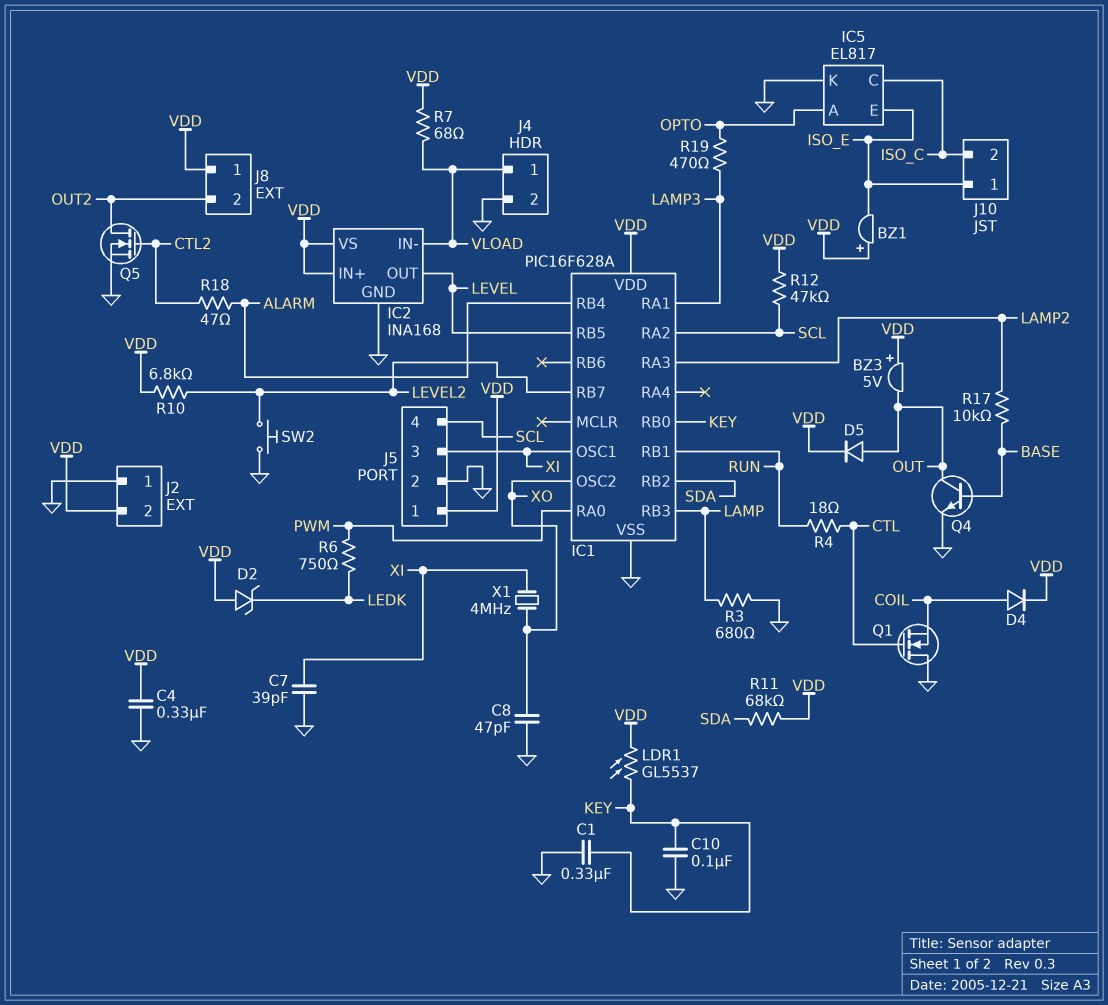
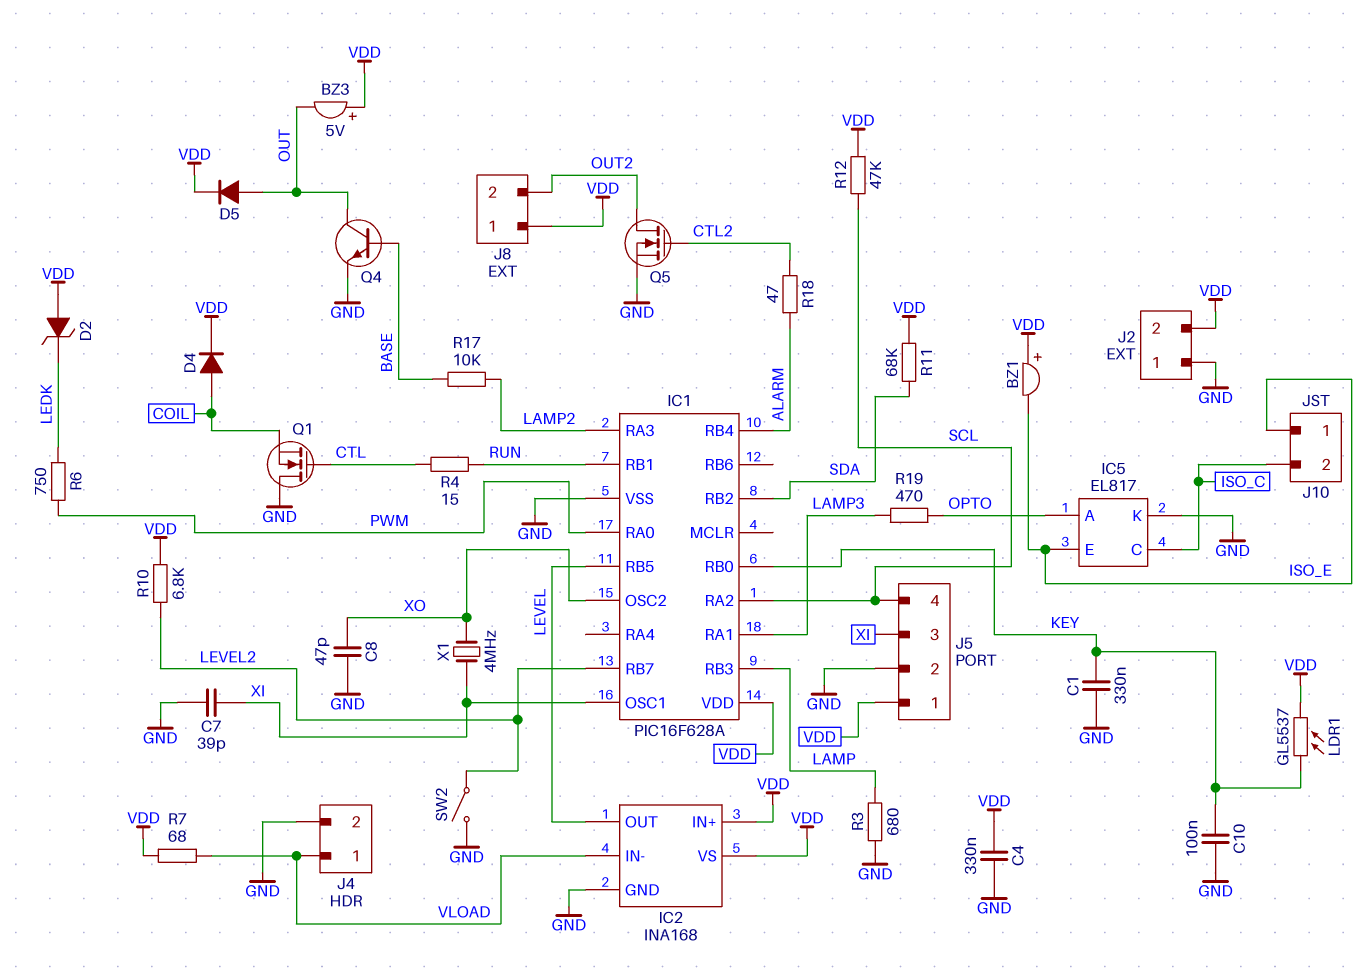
R4: 18 (CTL, RUN) -> 15 (CTL, RUN)
SW2: button (GND, LEVEL2) -> switch (GND, LEVEL2)

